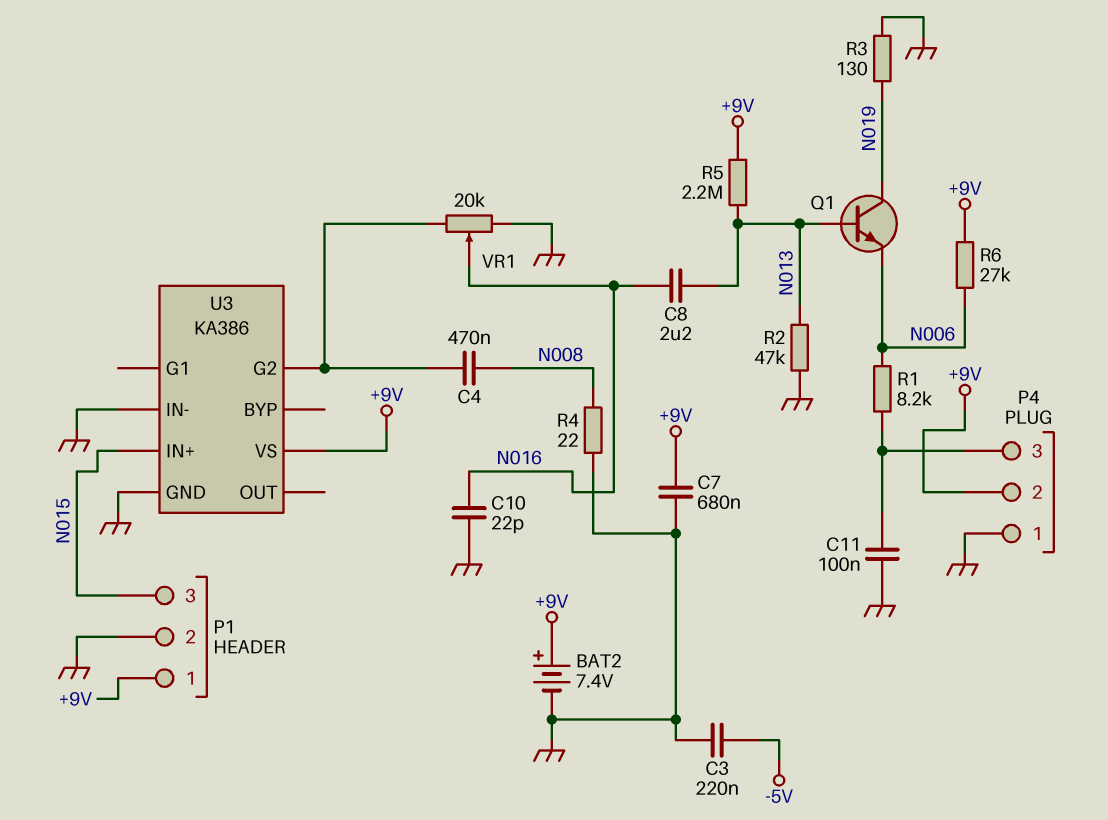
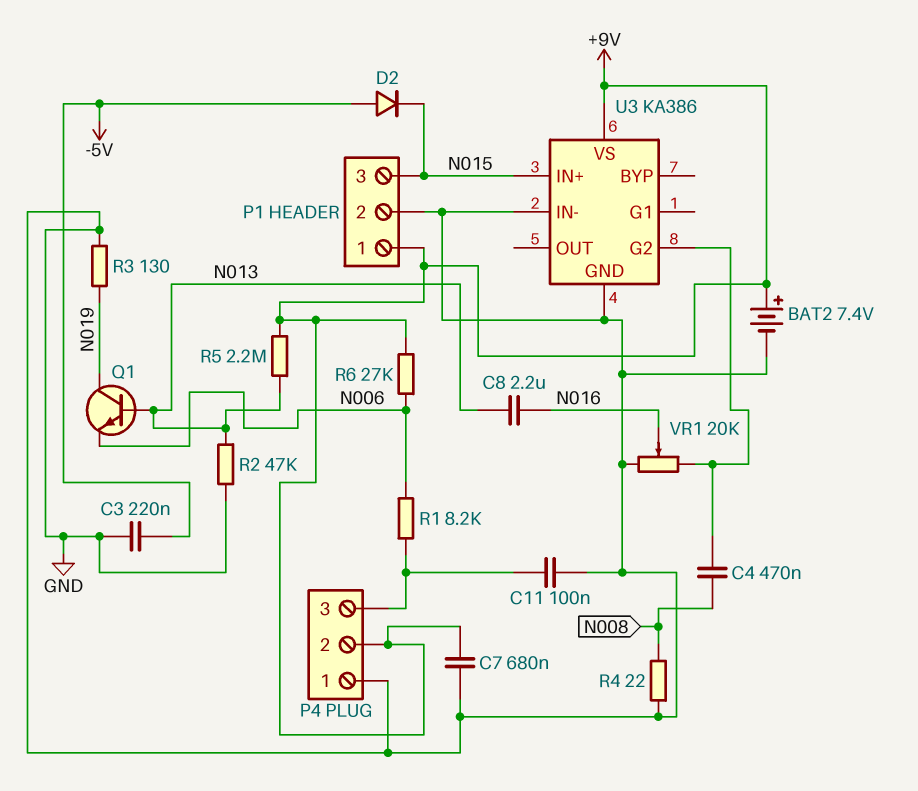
C10: 22pF (GND, N016) -> none
D2: none -> diode (A -5V, K N015)

